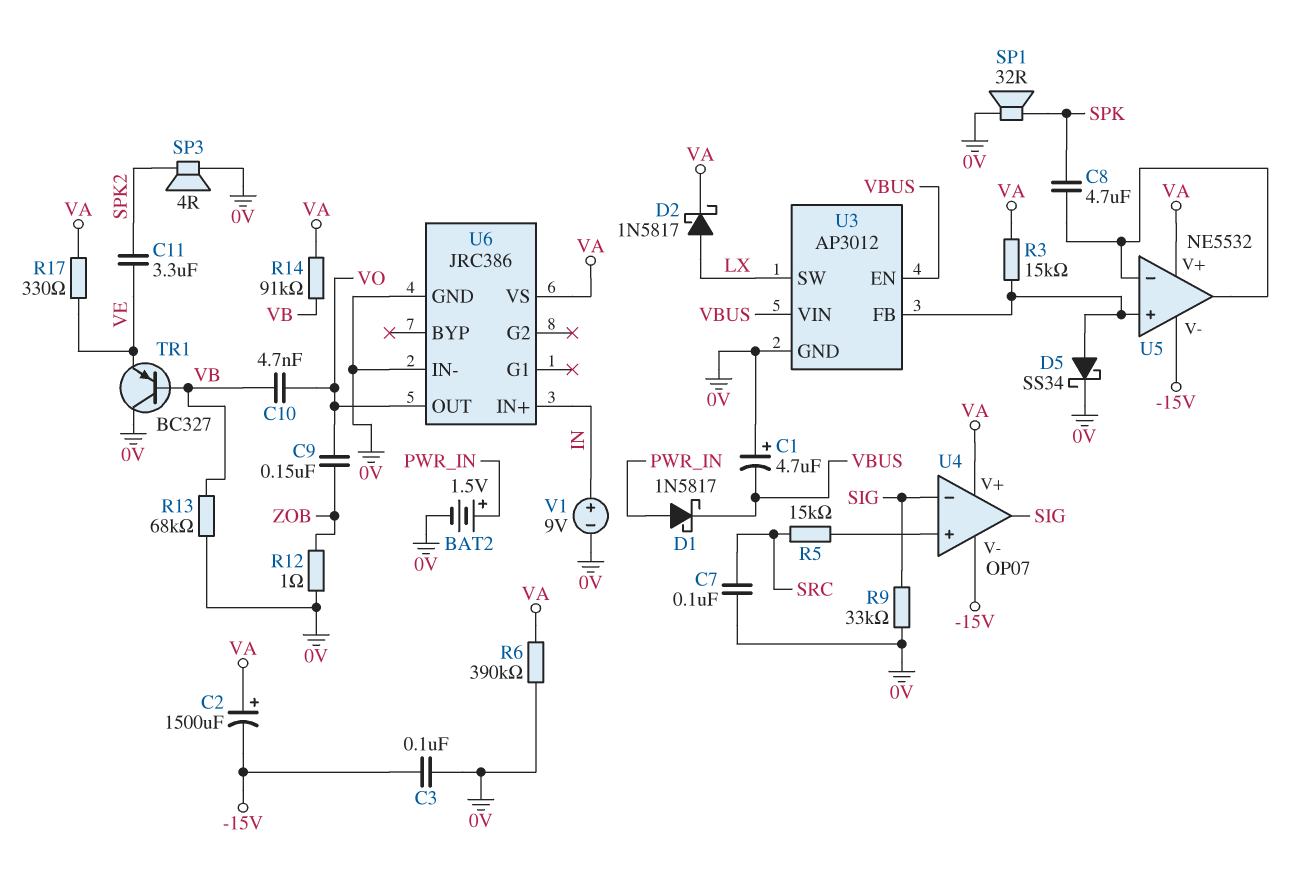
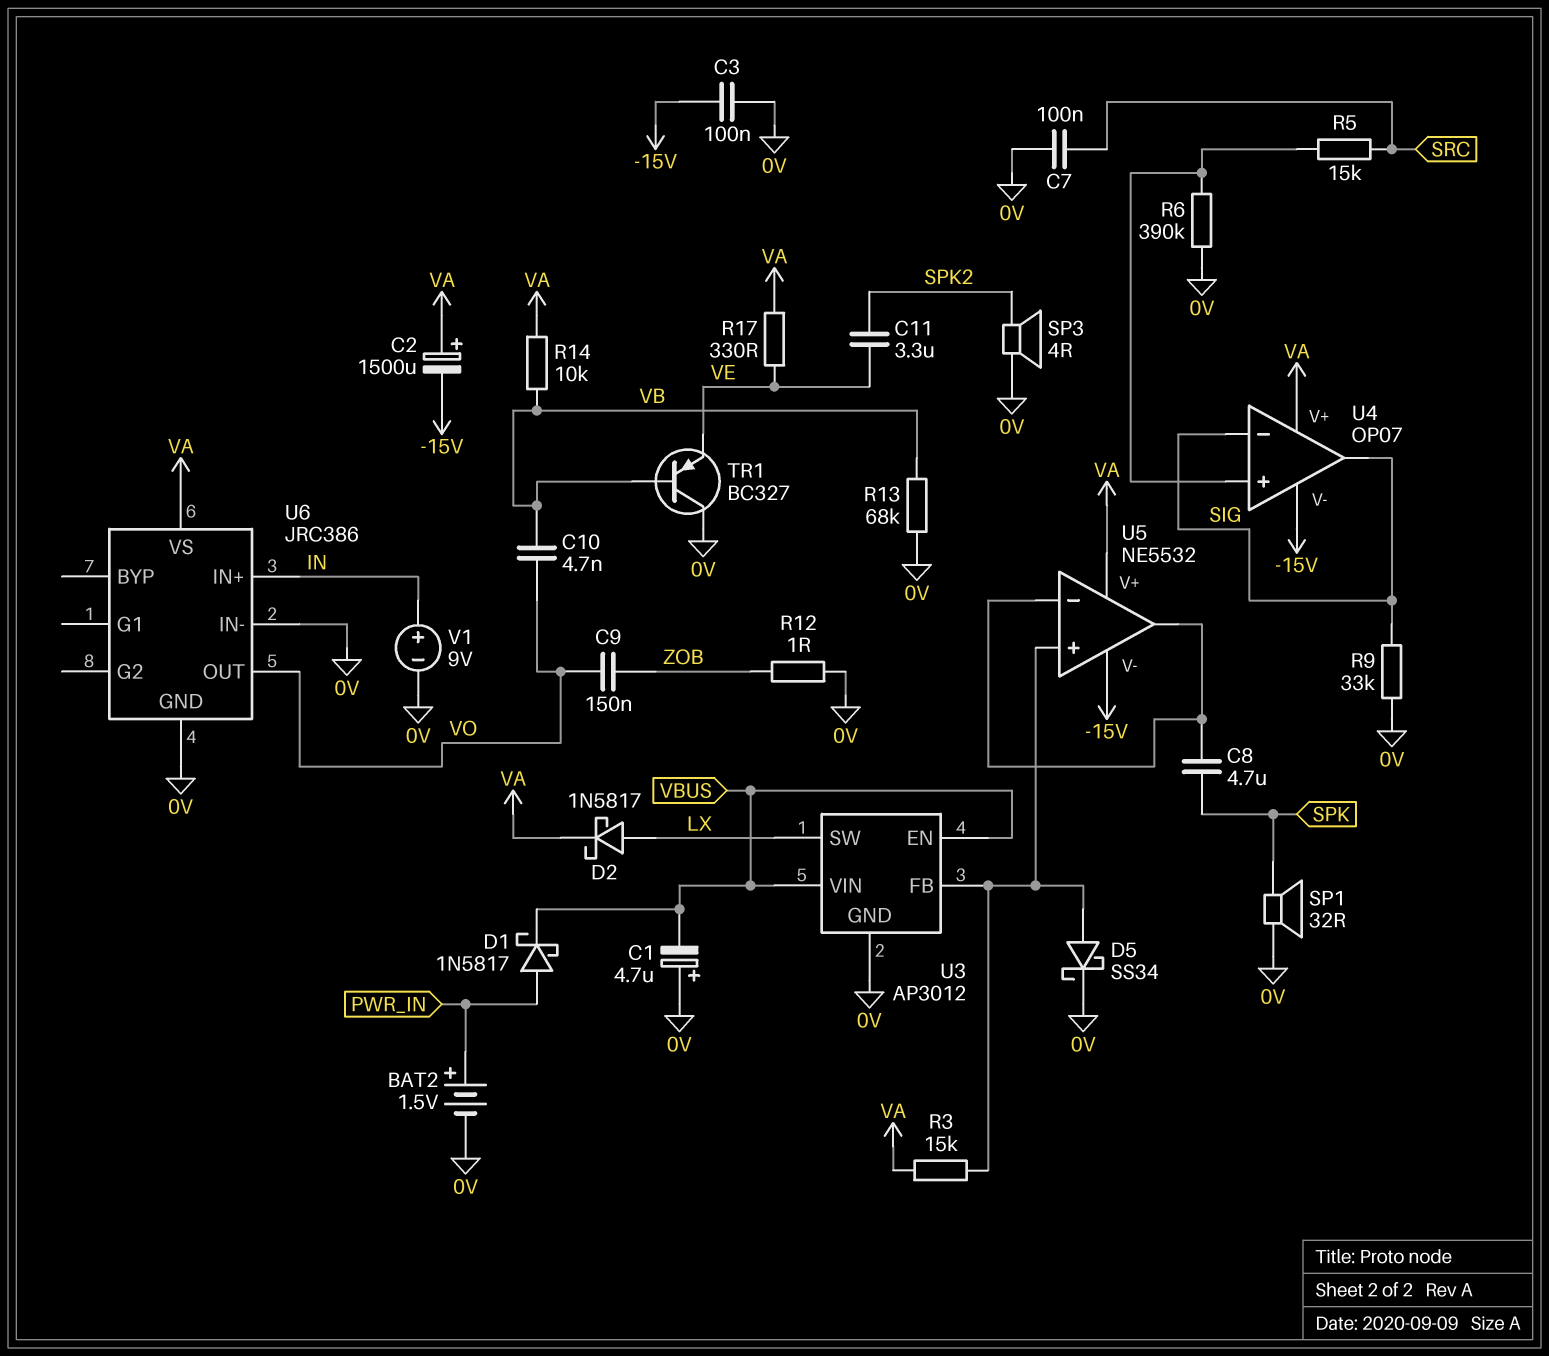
R6: 390k (0V, VA) -> 390k (0V, U4/in+)
R14: 91k (VA, VB) -> 10k (VA, VB)

